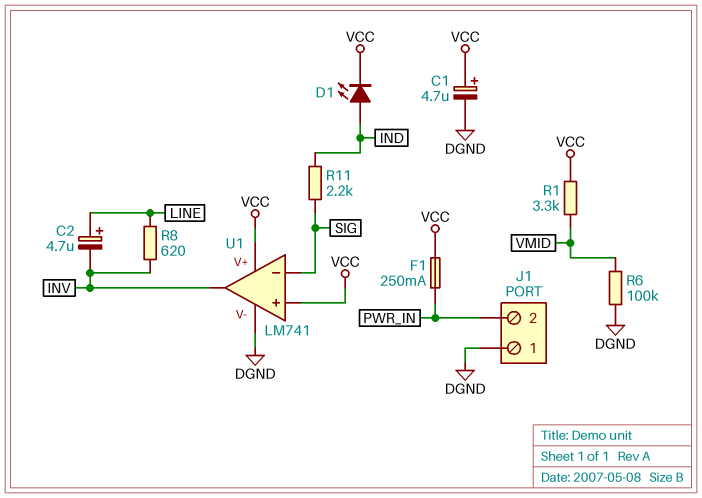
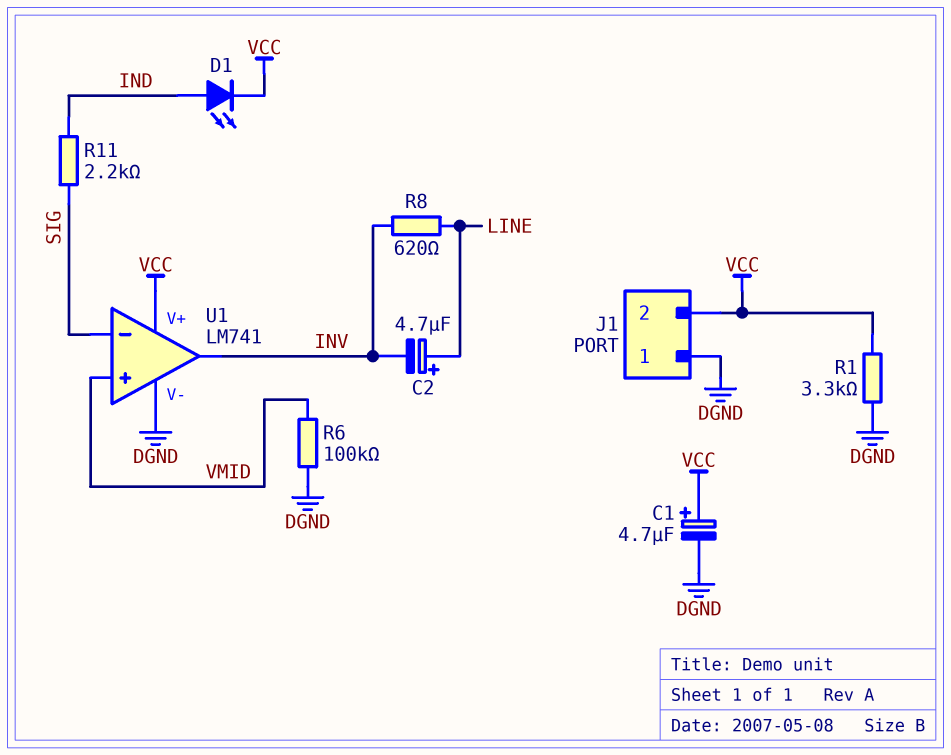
F1: 250mA (PWR_IN, VCC) -> none
J1 pin 2: PWR_IN -> VCC
R1: 3.3k (VCC, VMID) -> 3.3k (DGND, VCC)
U1 pin in+: VCC -> VMID

